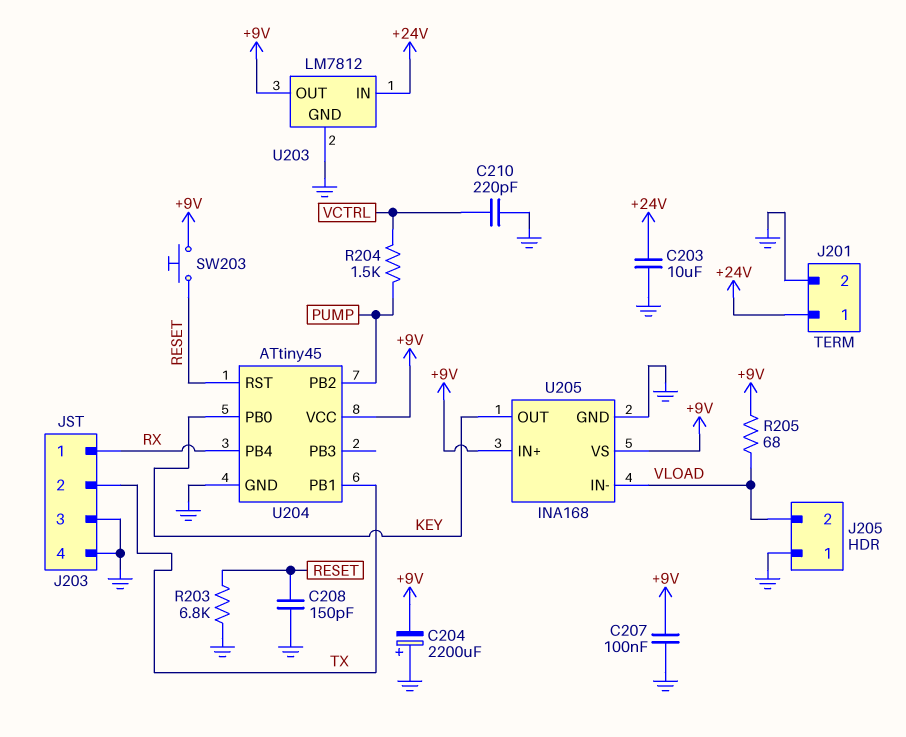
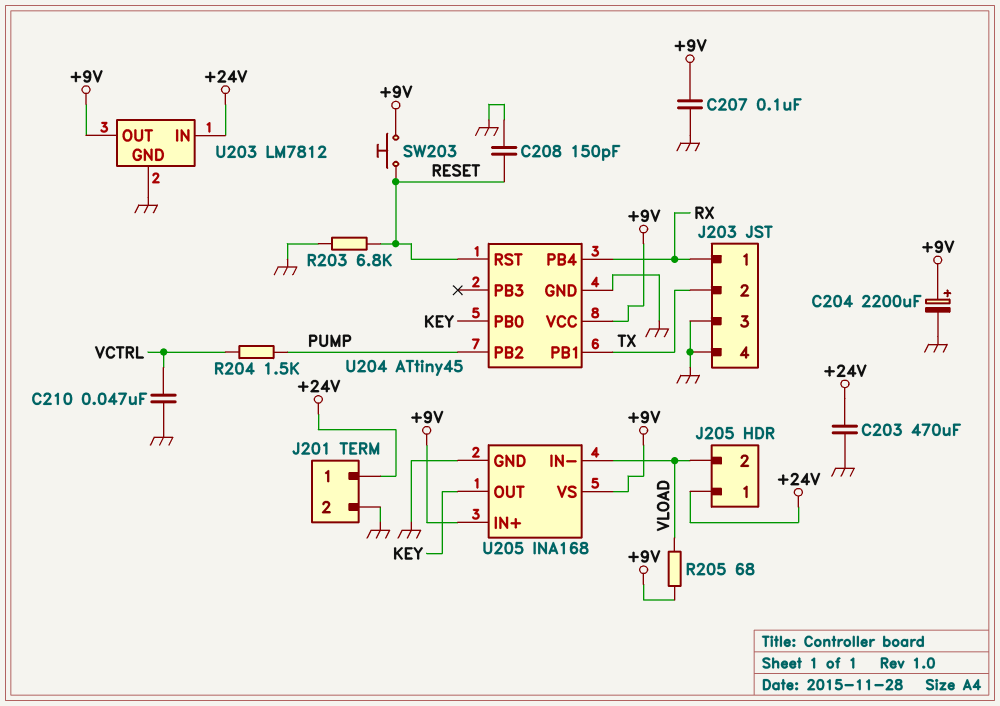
C203: 10uF (+24V, GND) -> 470uF (+24V, GND)
C204: 2200uF (plus GND, minus +9V) -> 2200uF (plus +9V, minus GND)
C210: 220pF (GND, VCTRL) -> 47nF (GND, VCTRL)
J205 pin 1: GND -> +24V

